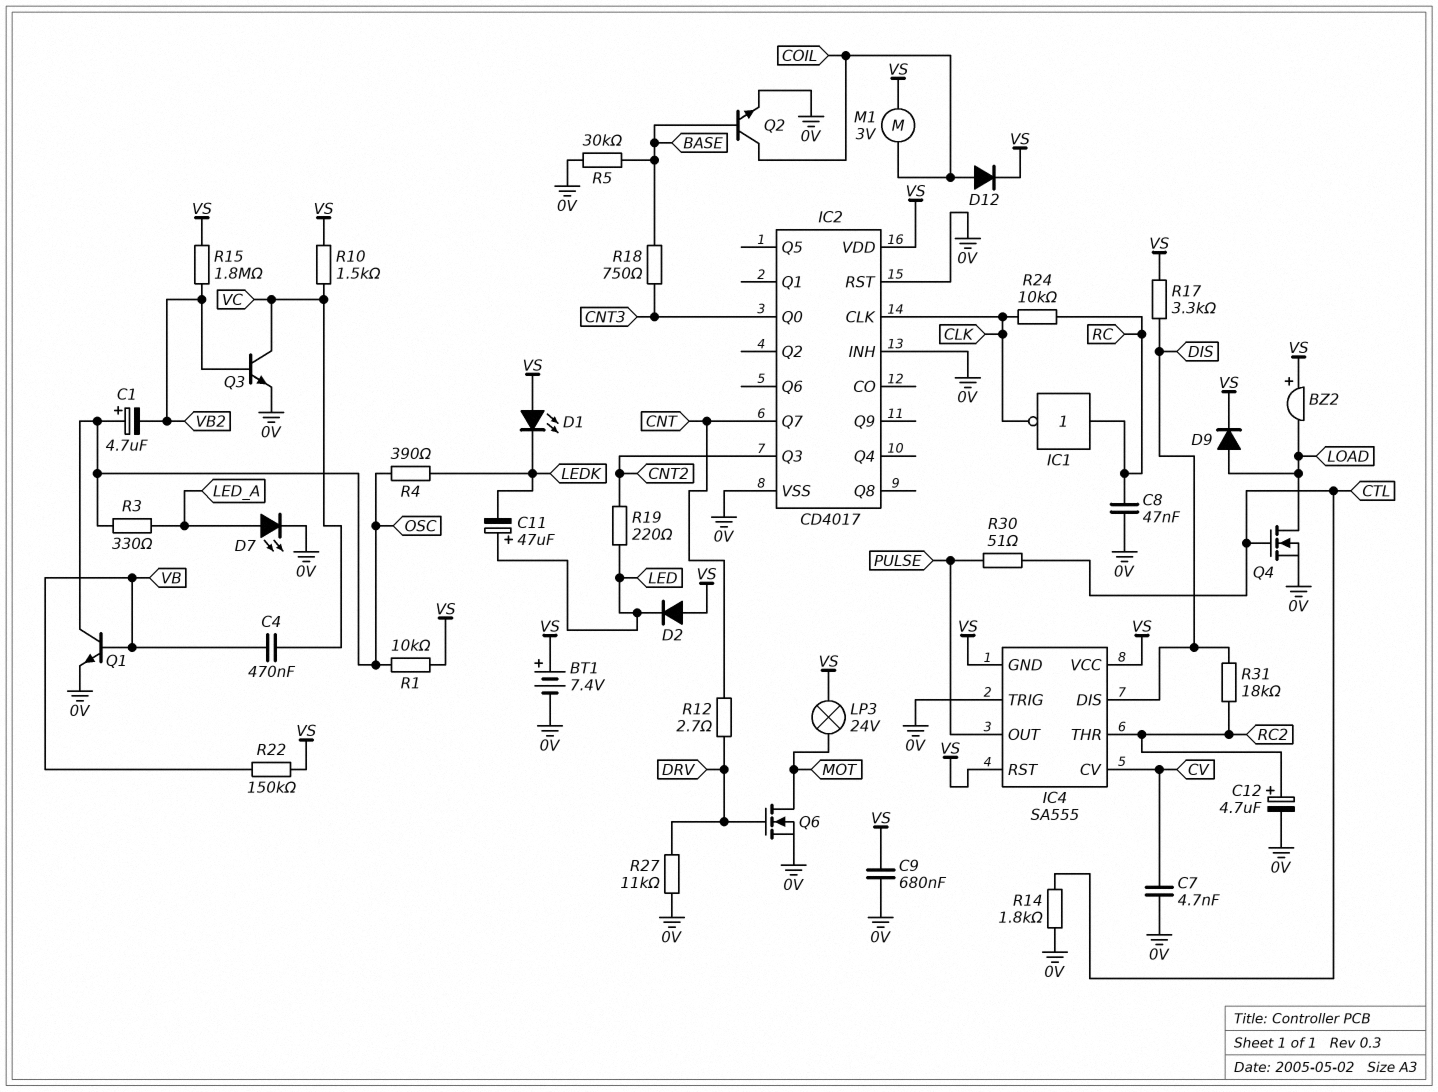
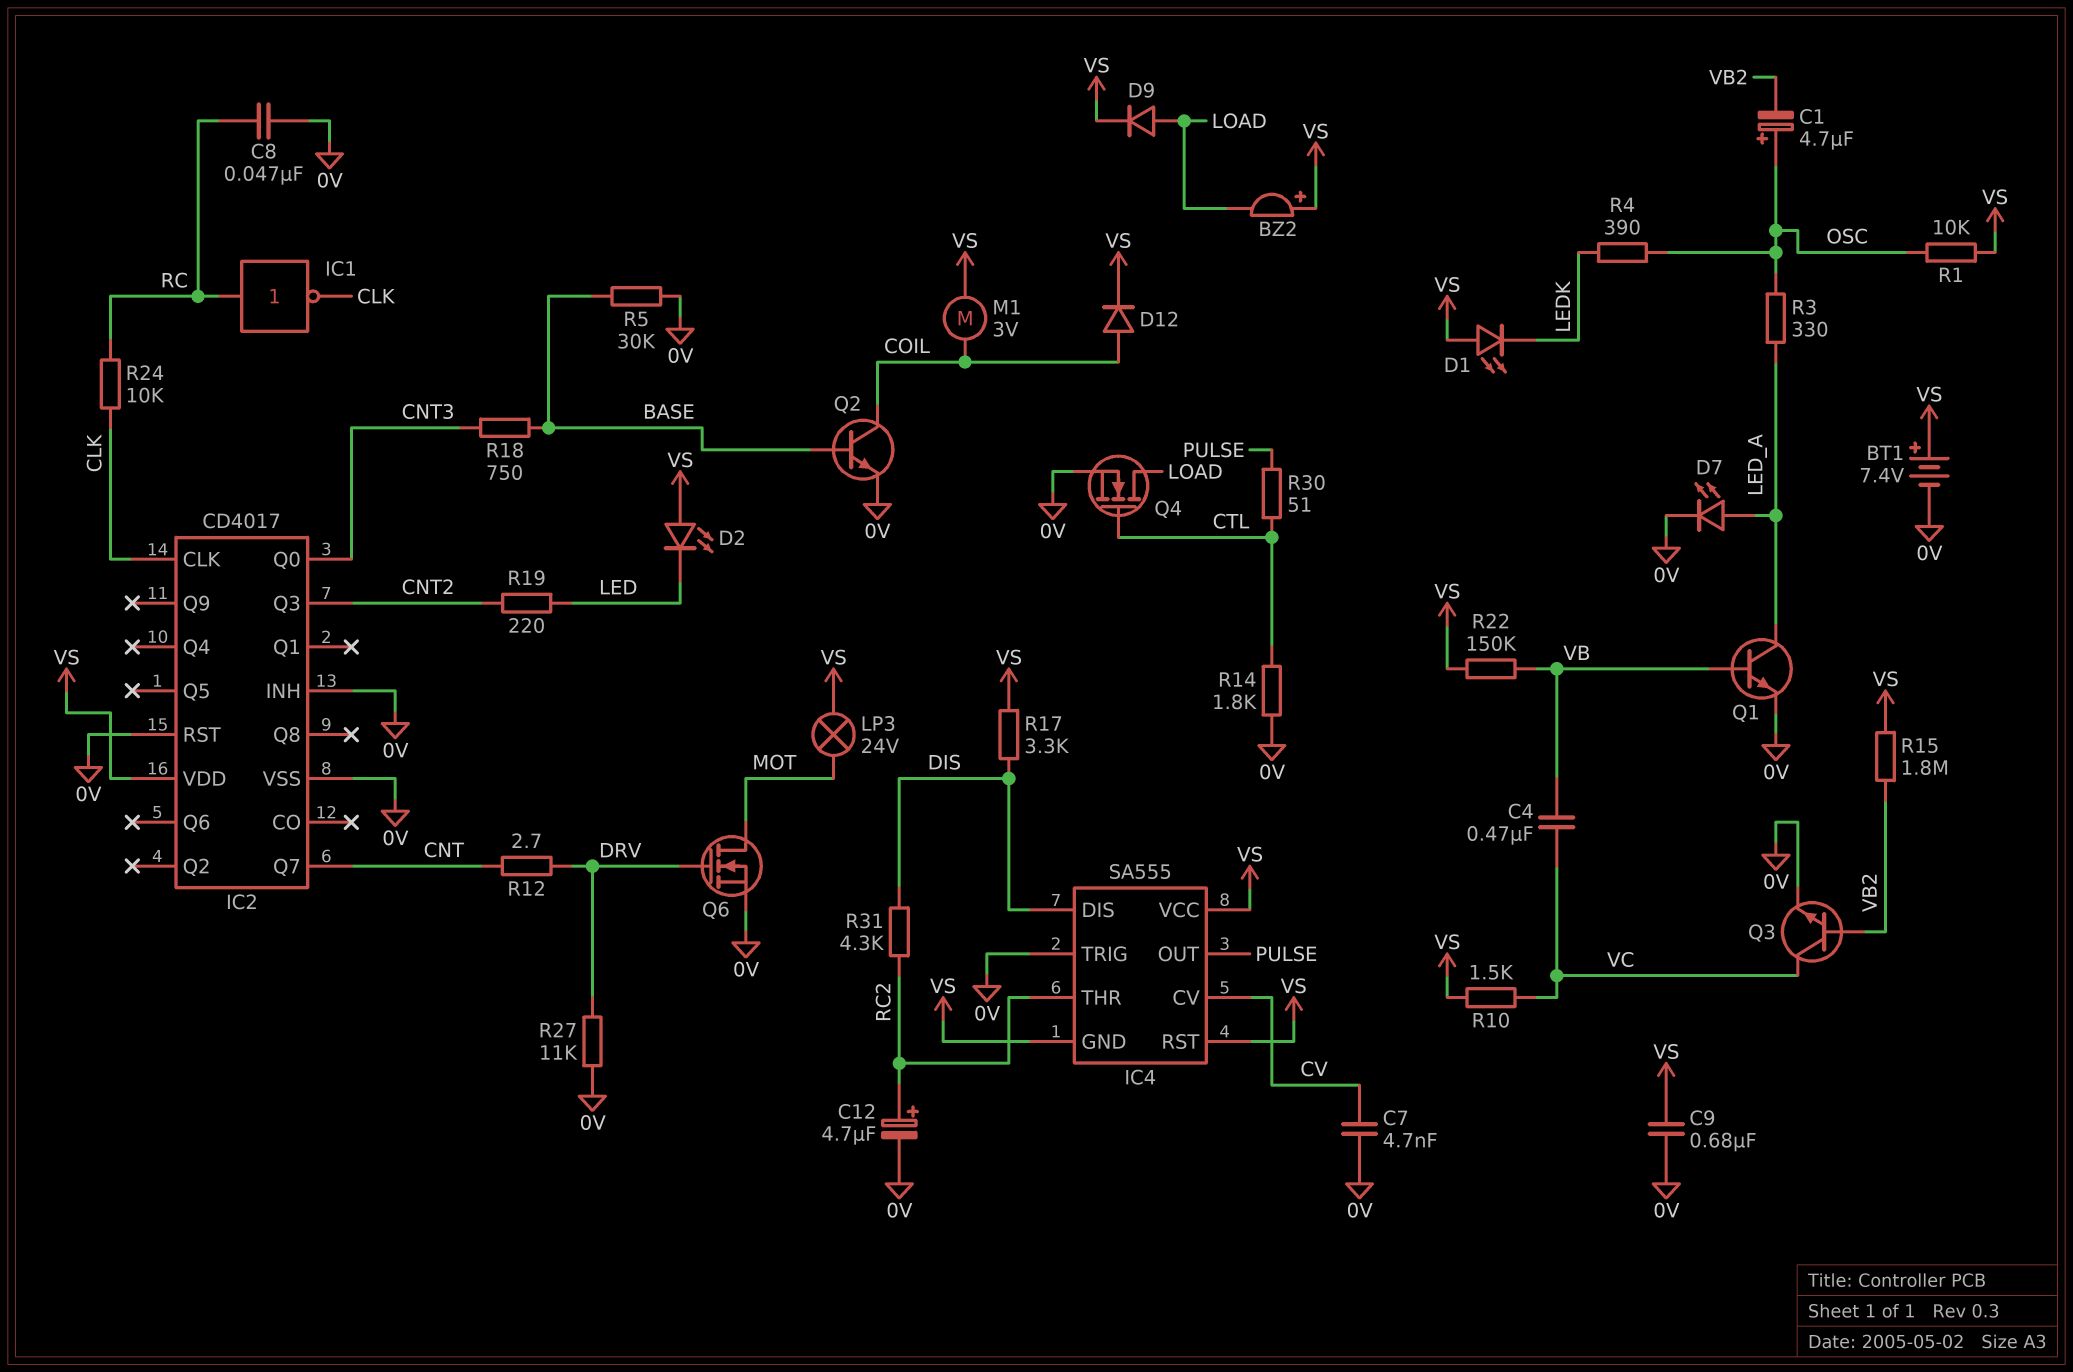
C11: 47uF (plus LED, minus LEDK) -> none
D2: diode (A VS, K LED) -> LED (A VS, K LED)
Q1: NPN (B VB, C OSC, E 0V) -> NPN (B VB, C LED_A, E 0V)
R31: 18k (DIS, RC2) -> 4.3k (DIS, RC2)

